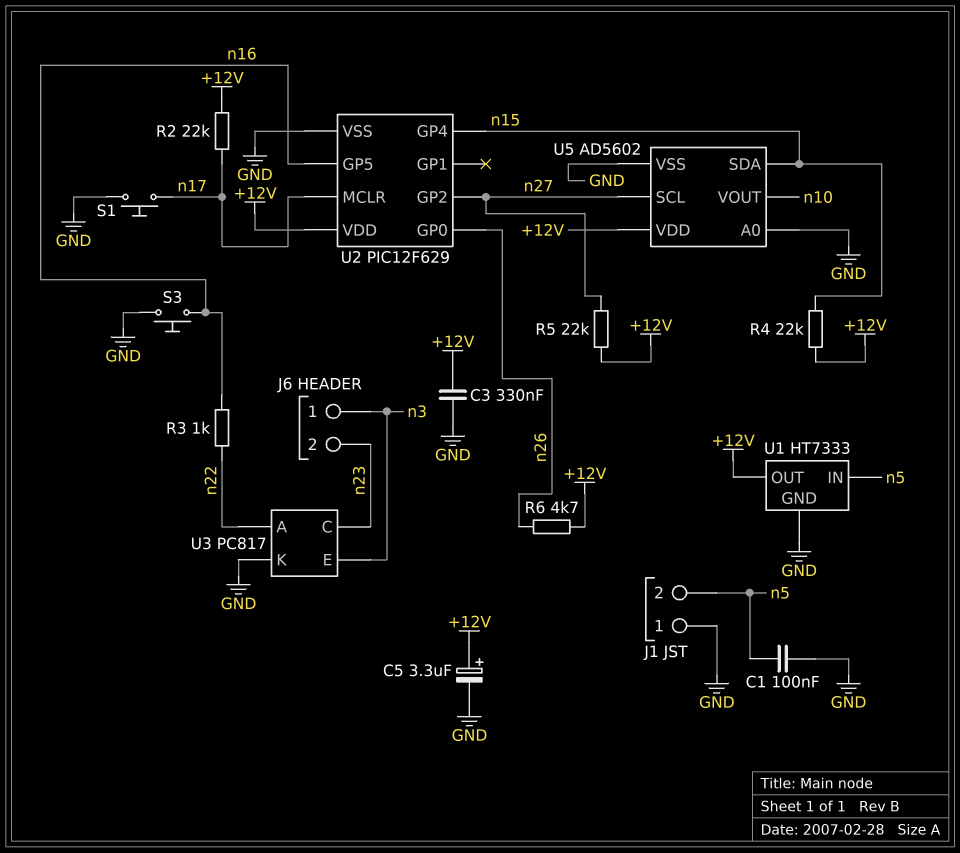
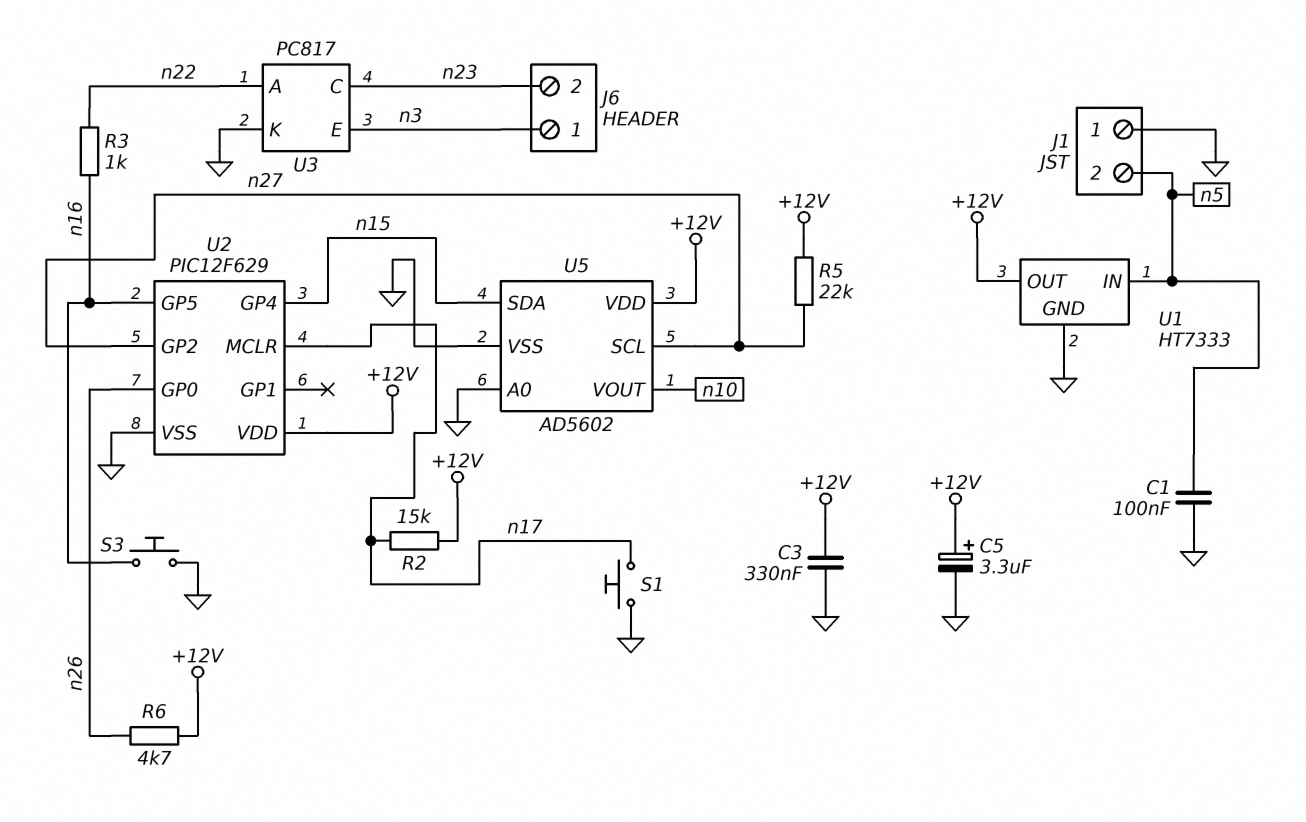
R2: 22k (+12V, n17) -> 15k (+12V, n17)
R4: 22k (+12V, n15) -> none

